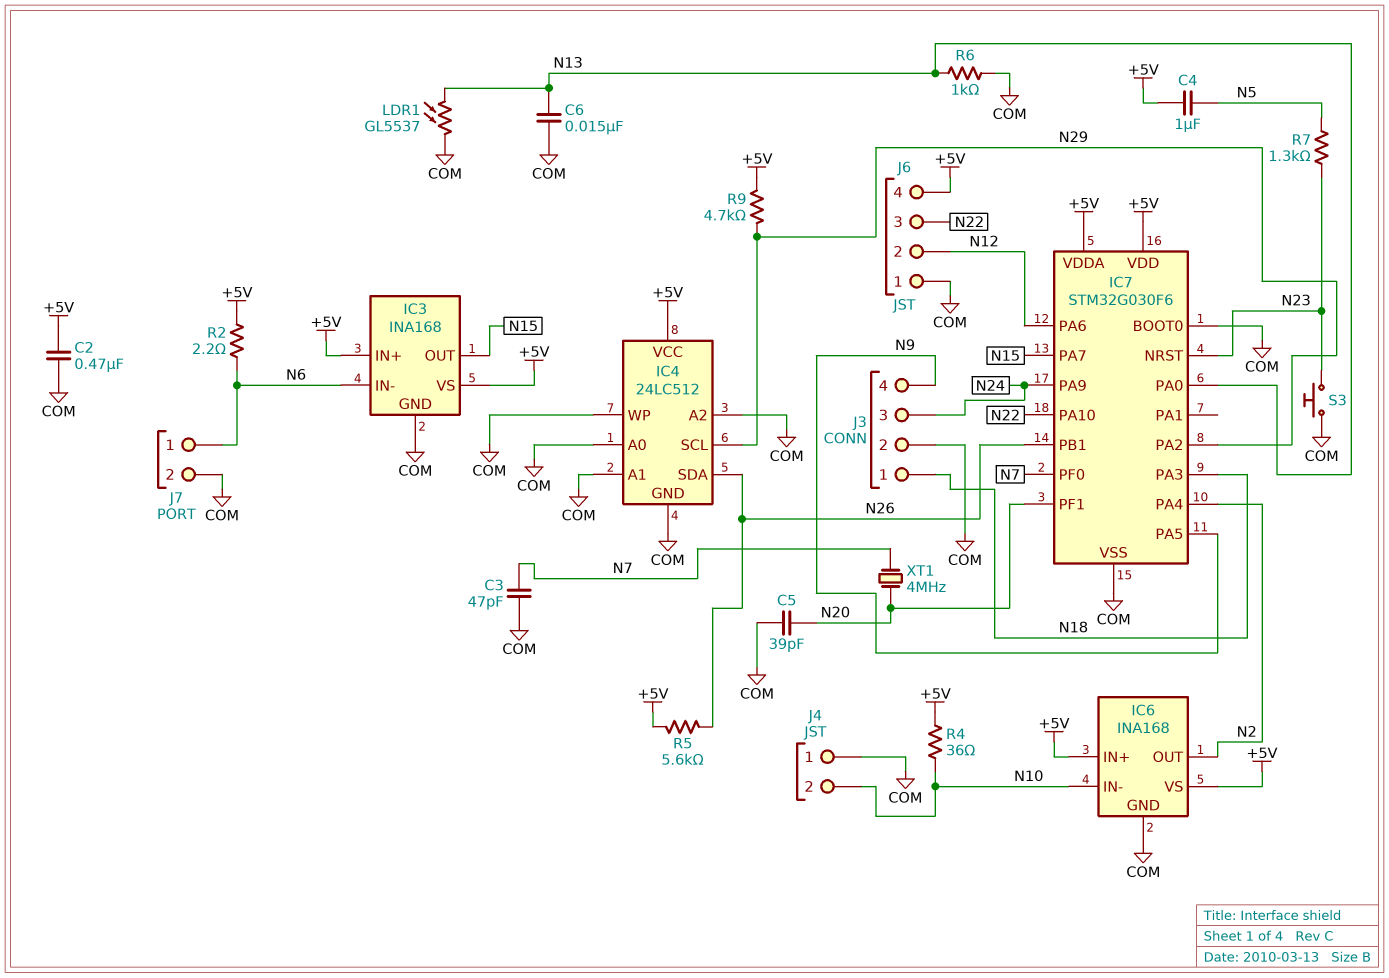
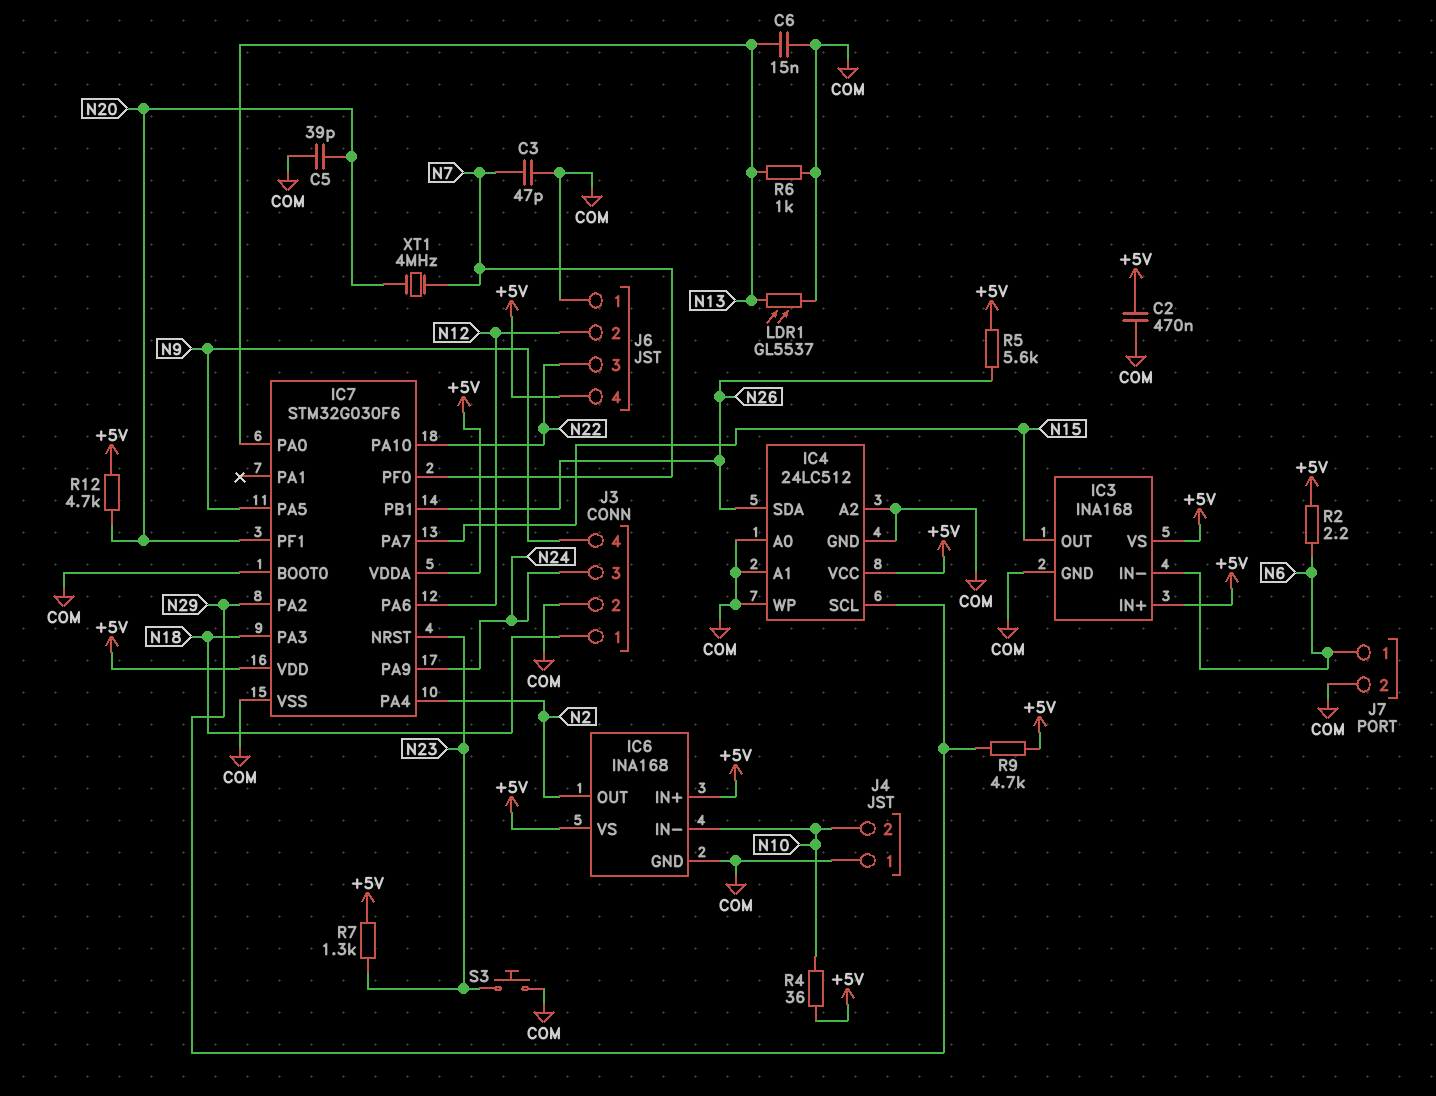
C4: 1uF (+5V, N5) -> none
R7: 1.3k (N5, N23) -> 1.3k (+5V, N23)
R12: none -> 4.7k (+5V, N20)

